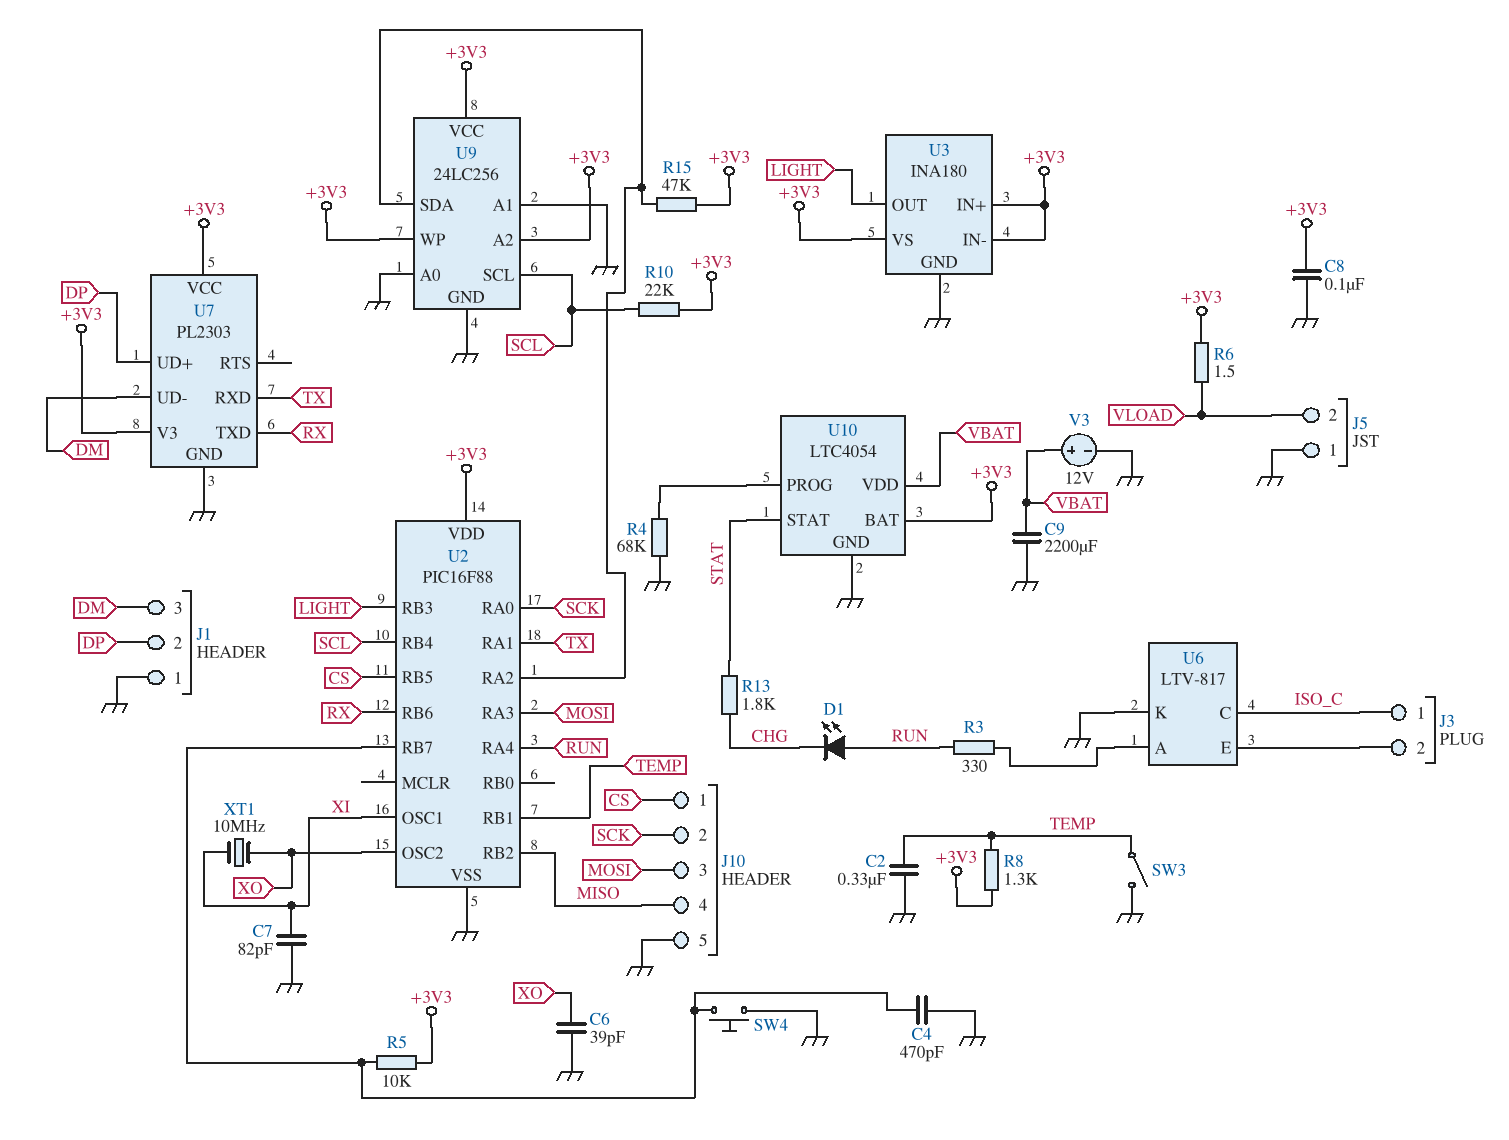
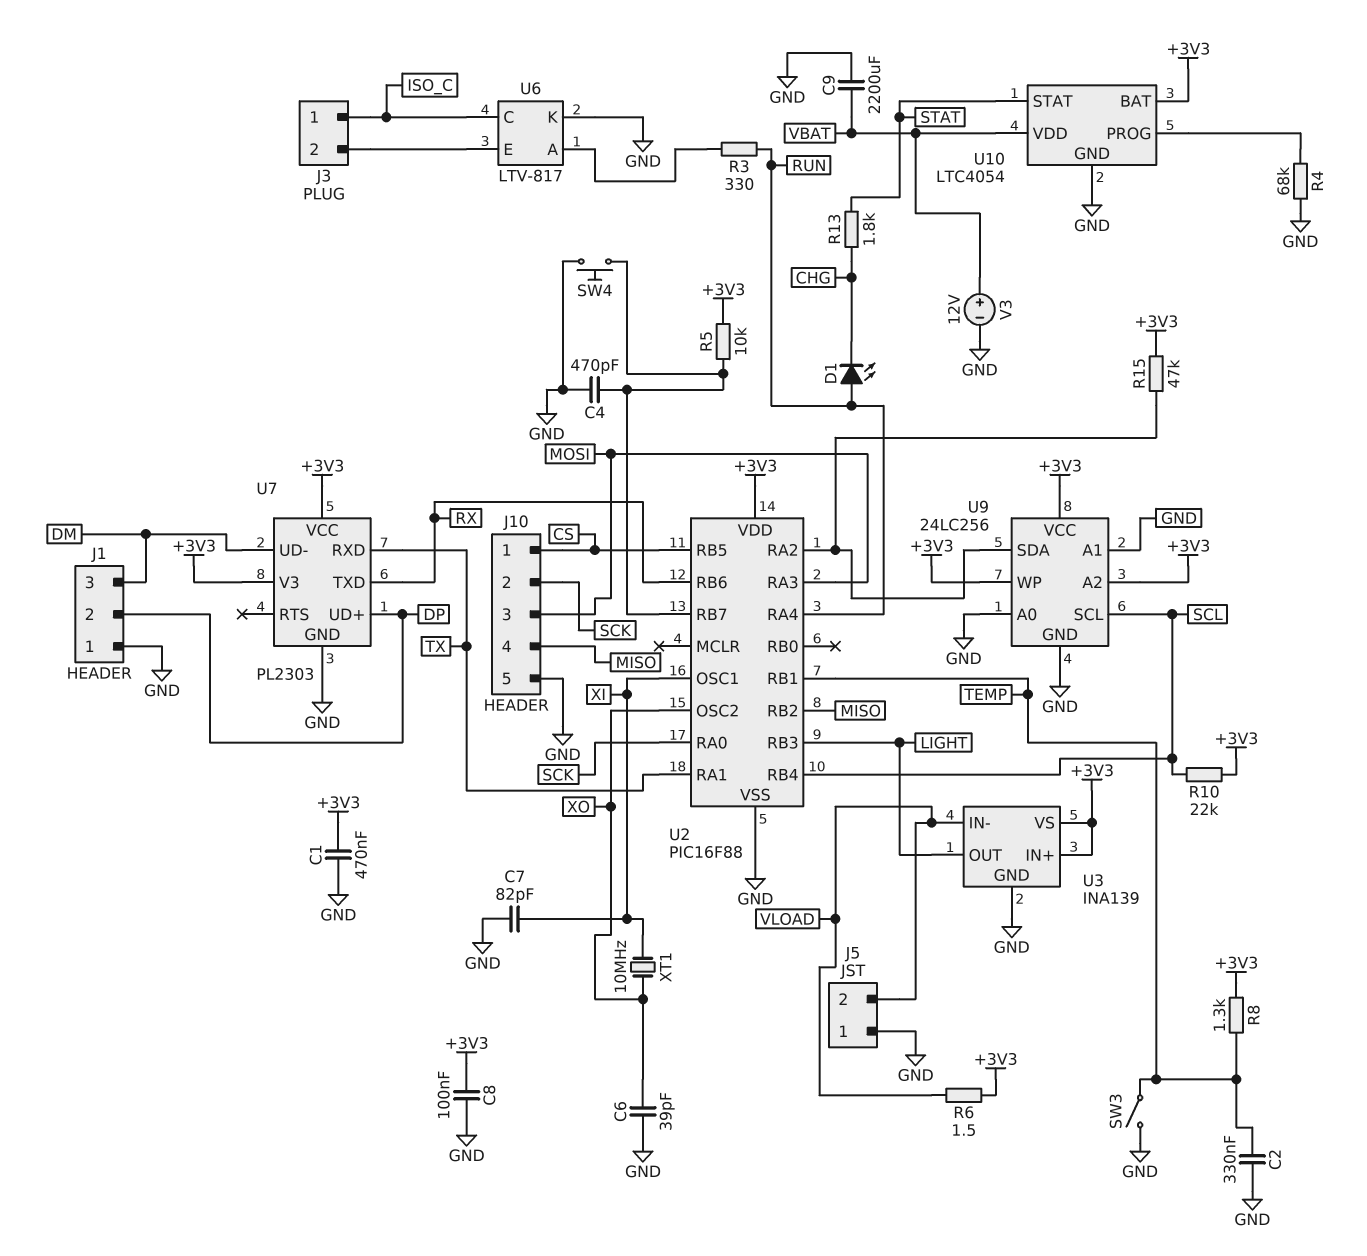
C1: none -> 470nF (+3V3, GND)
U3: INA180 -> INA139
U3 pin IN-: +3V3 -> VLOAD

